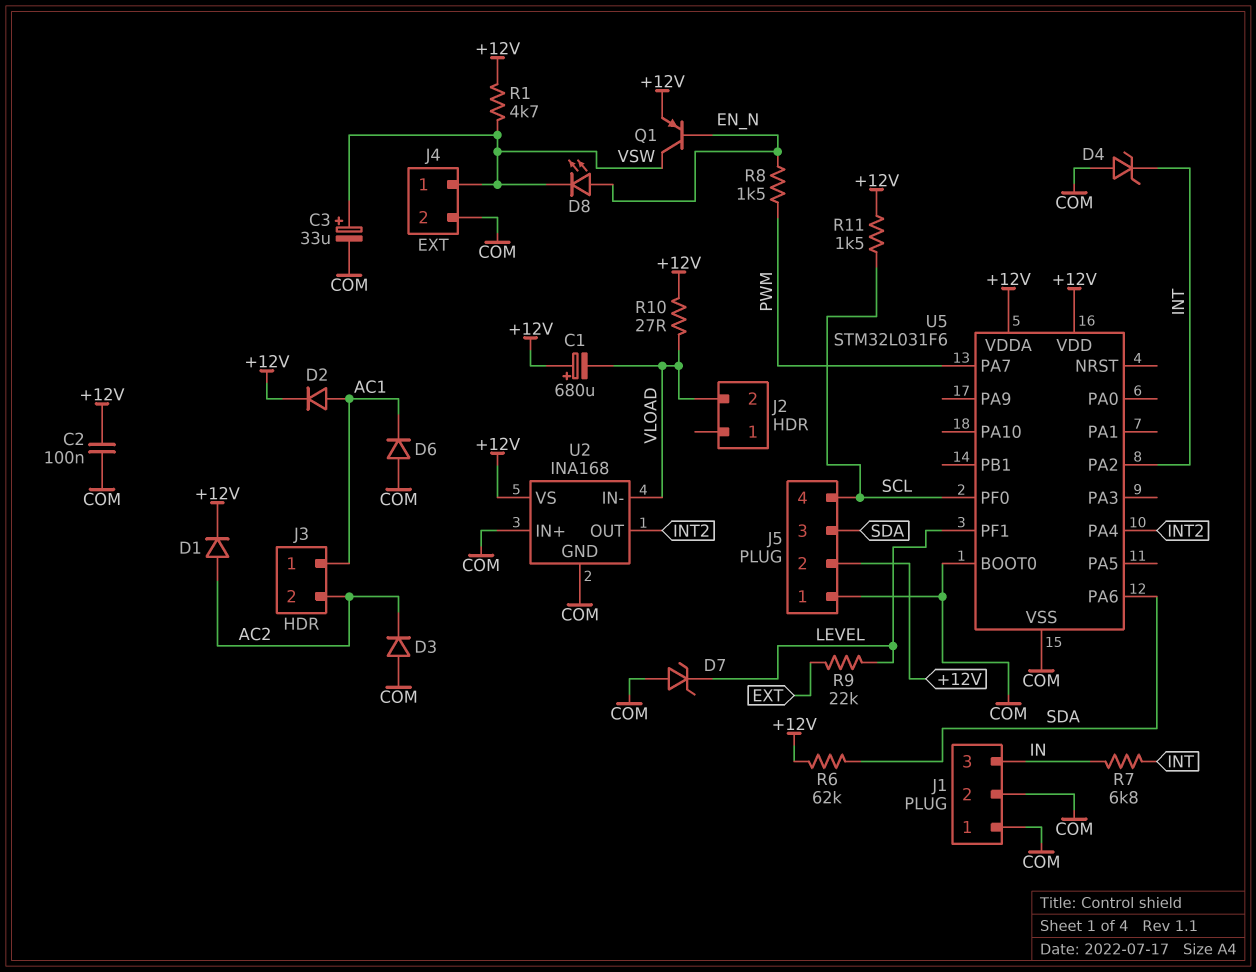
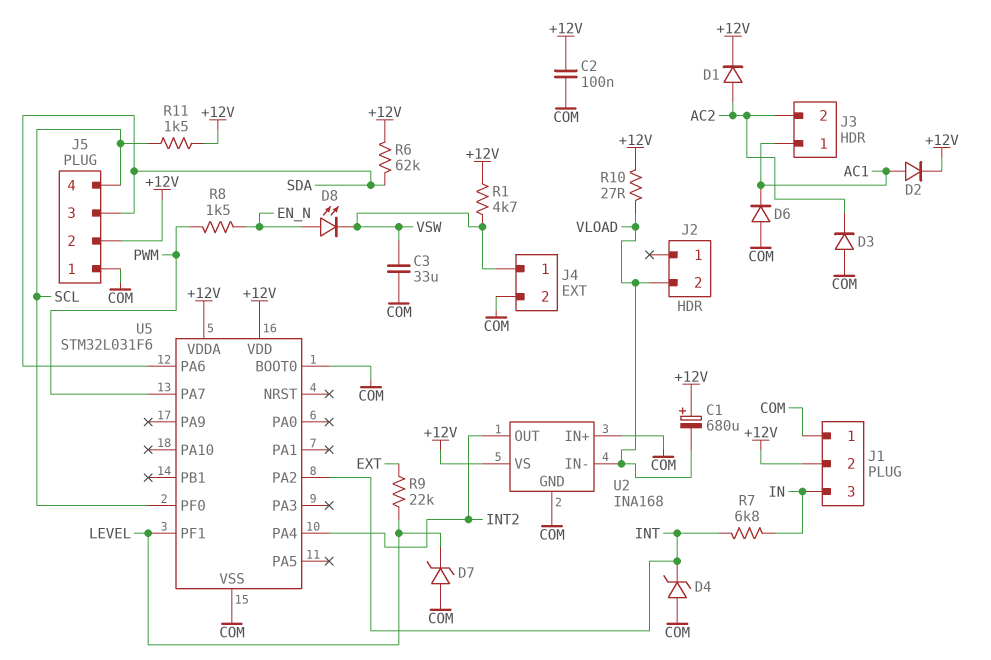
C3: 33uF (plus VSW, minus COM) -> 33uF (COM, VSW)
J1 pin 2: COM -> +12V
Q1: PNP (B EN_N, C VSW, E +12V) -> none

